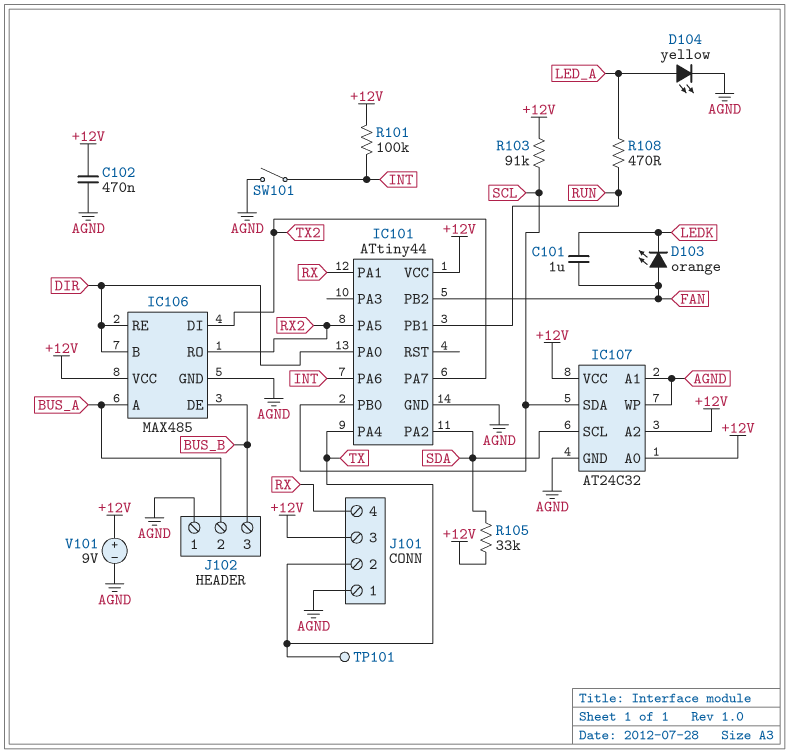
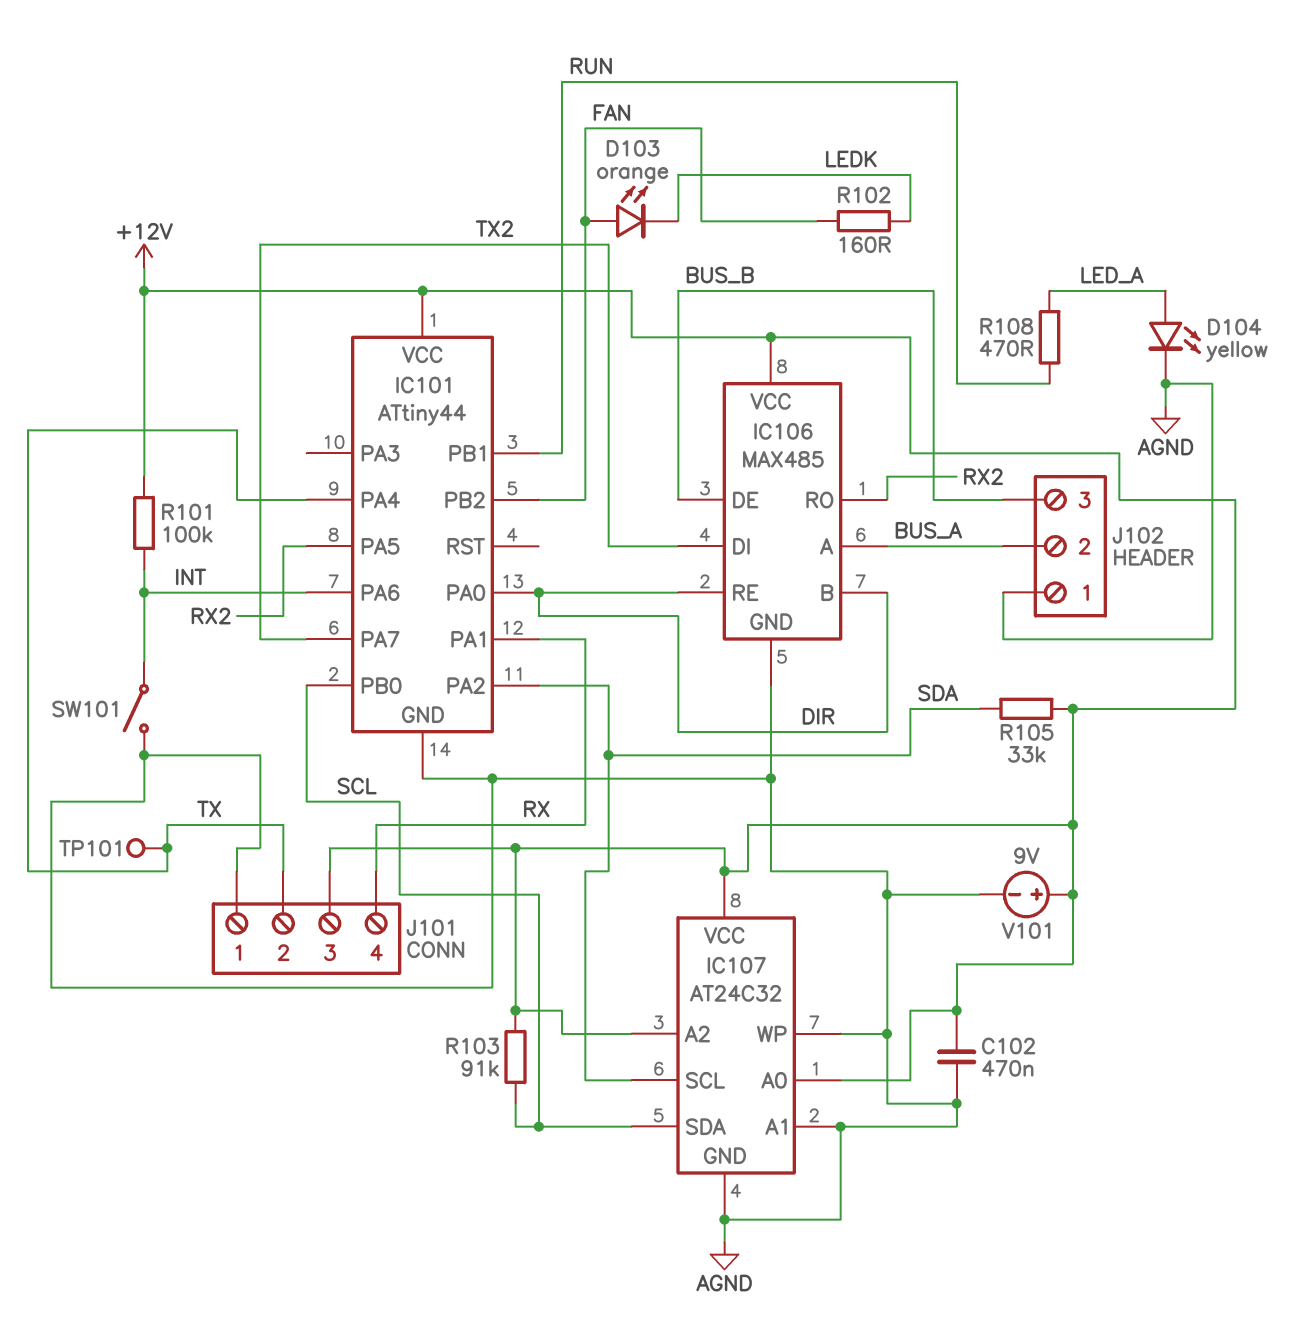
C101: 1uF (FAN, LEDK) -> none
R102: none -> 160 (FAN, LEDK)

